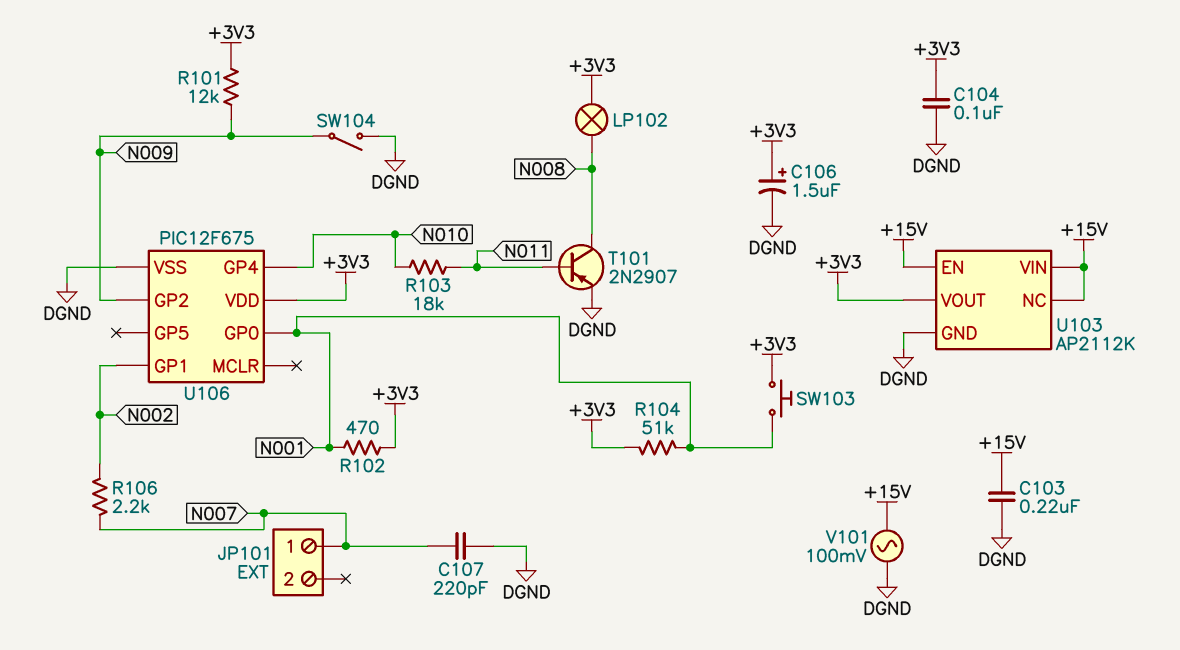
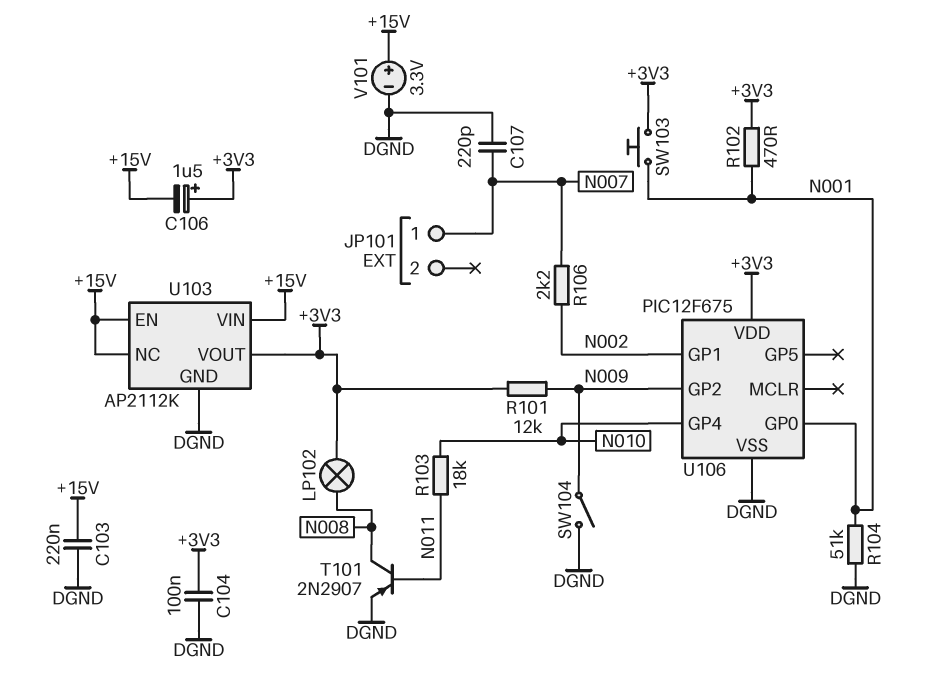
C106: 1.5uF (plus +3V3, minus DGND) -> 1.5uF (plus +3V3, minus +15V)
R104: 51k (+3V3, N001) -> 51k (DGND, N001)
V101: AC 100mV (+15V, DGND) -> 3.3V (plus +15V, minus DGND)

